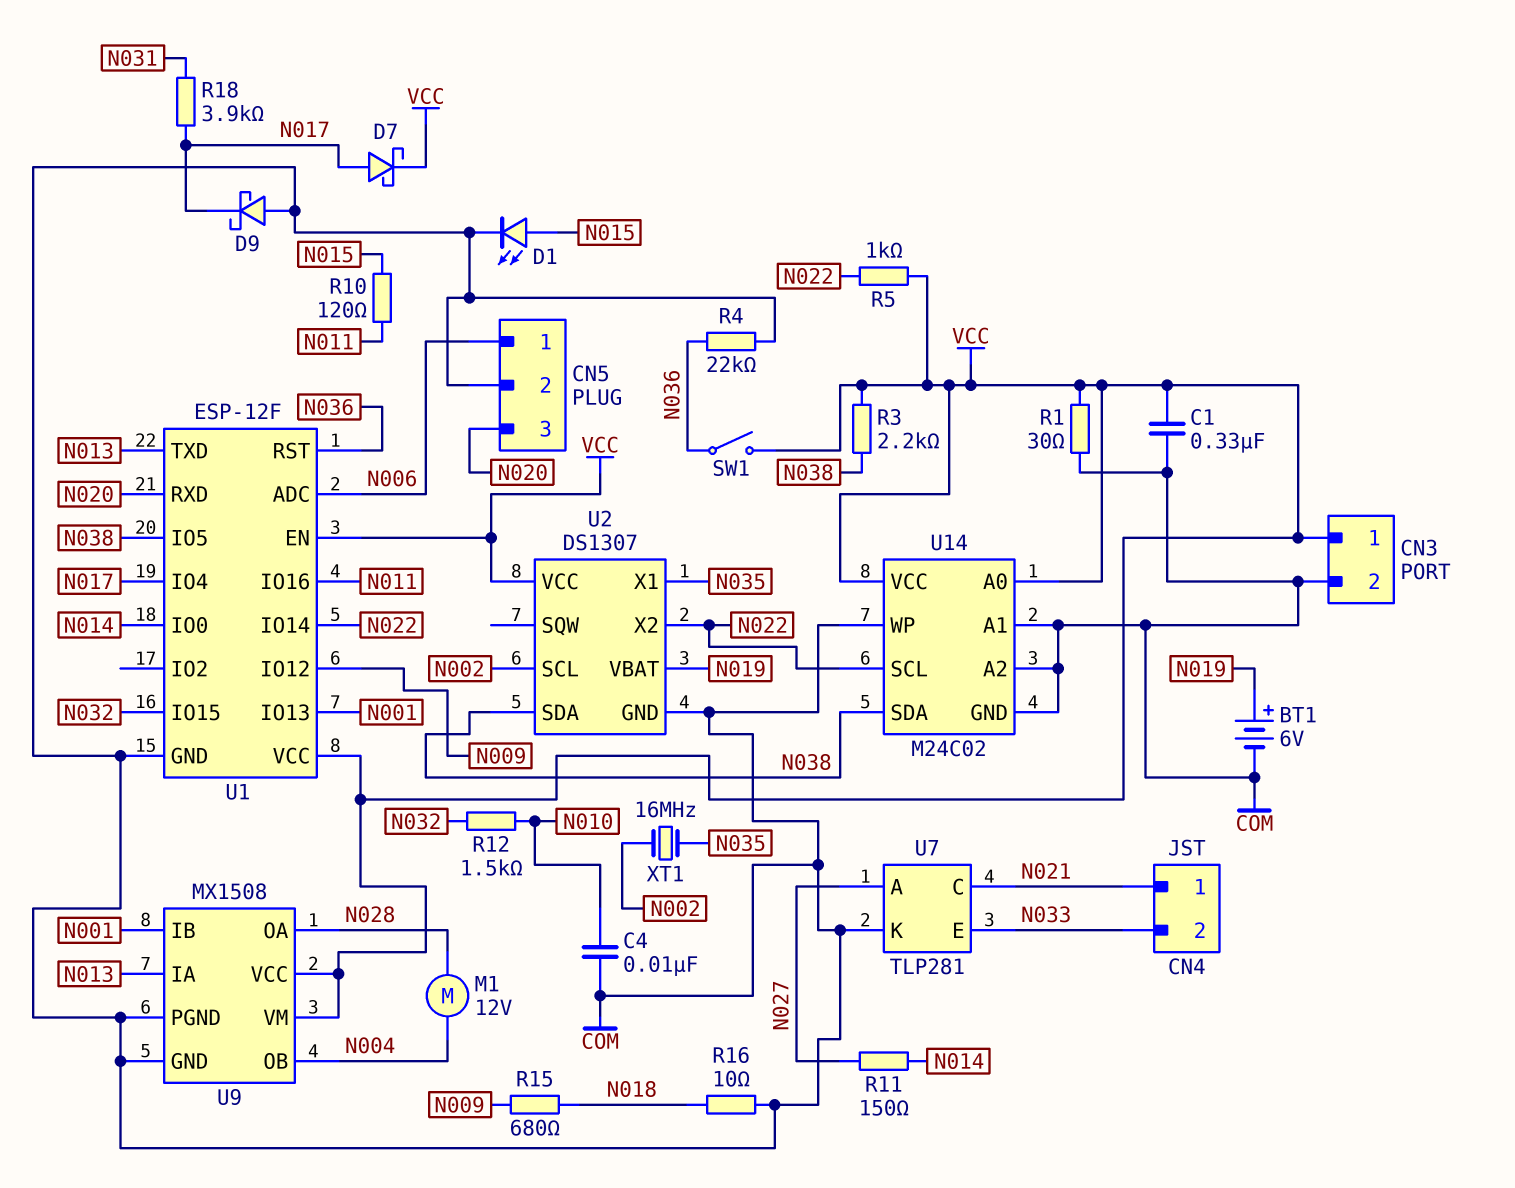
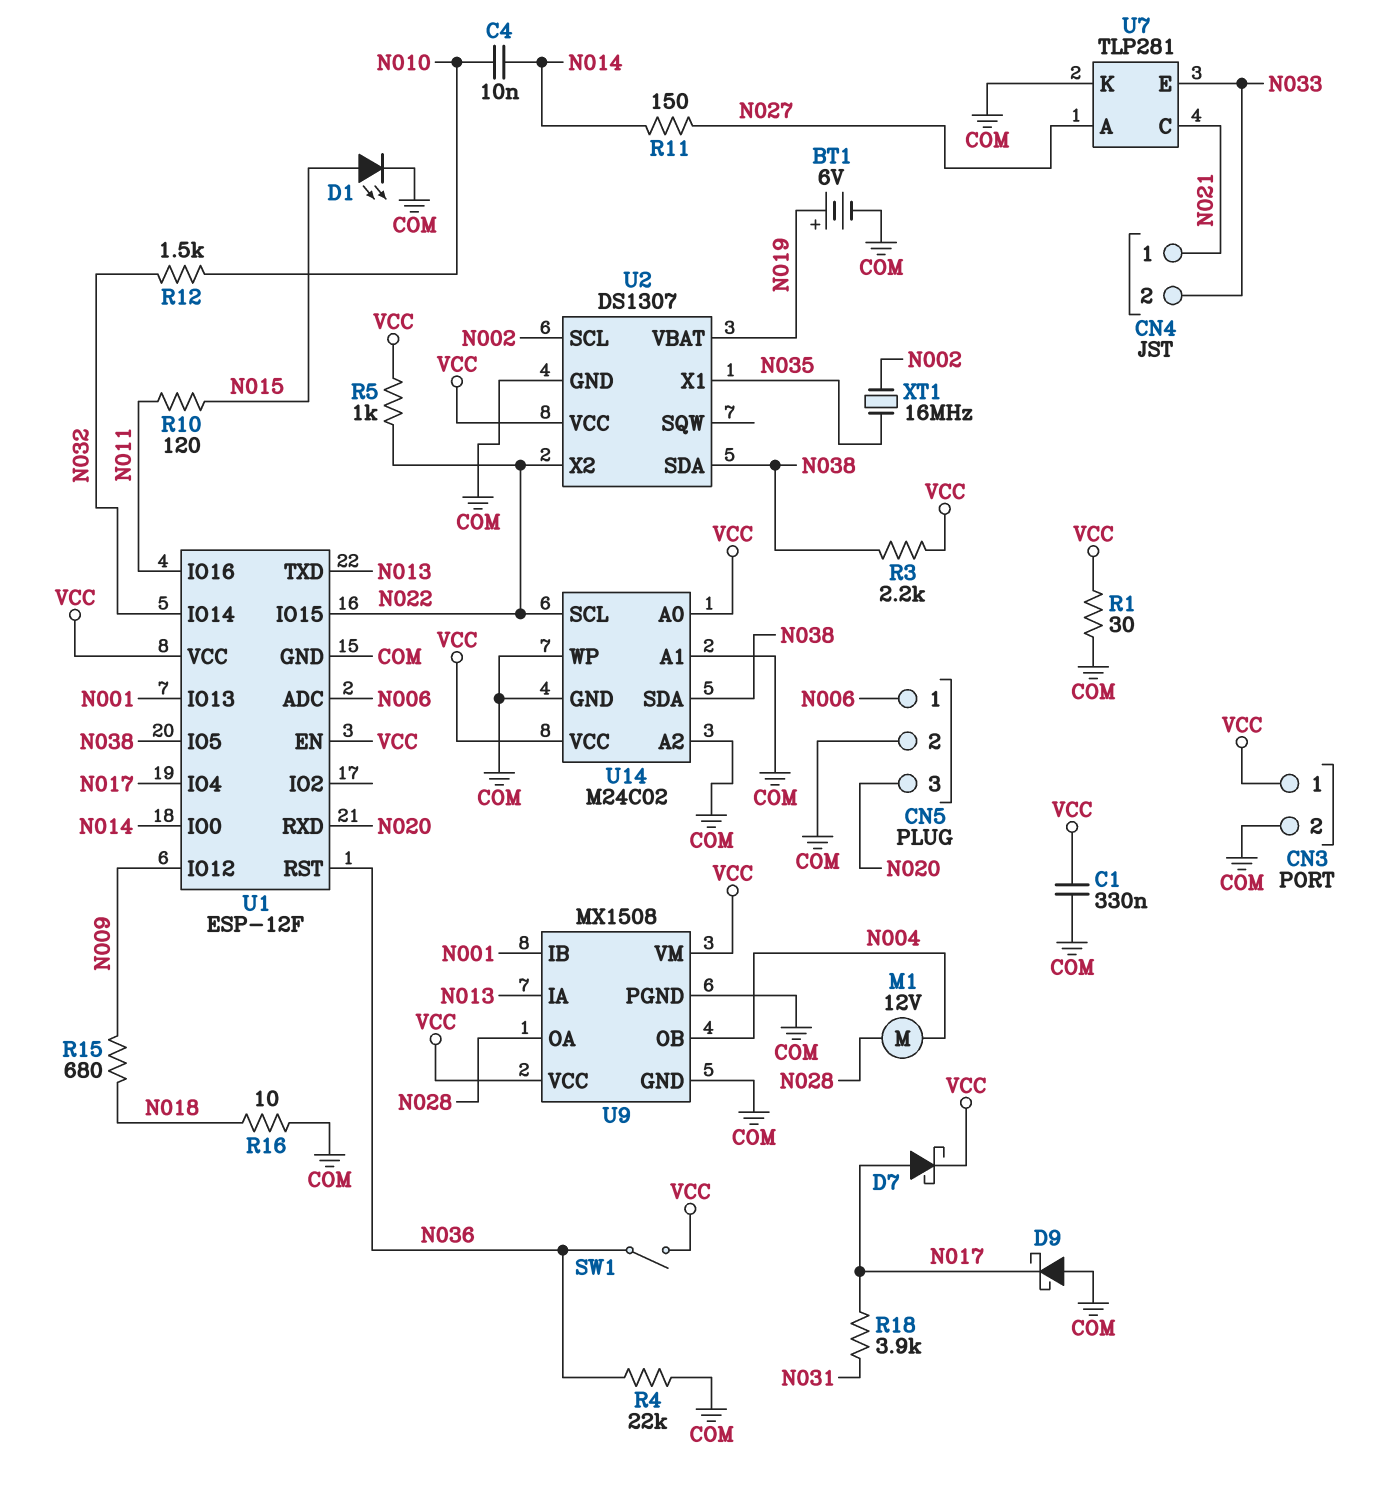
C4: 10nF (COM, N010) -> 10nF (N010, N014)
U1 pin IO14: N022 -> N032
U1 pin IO15: N032 -> N022

